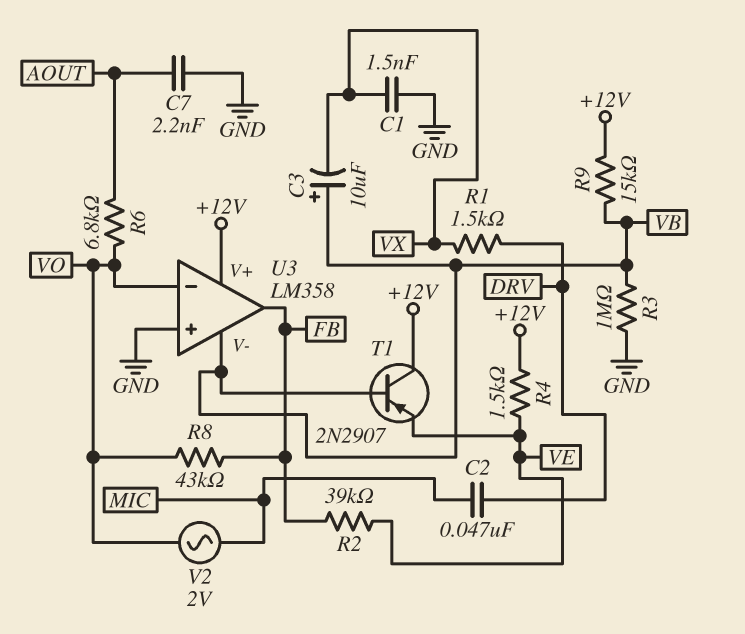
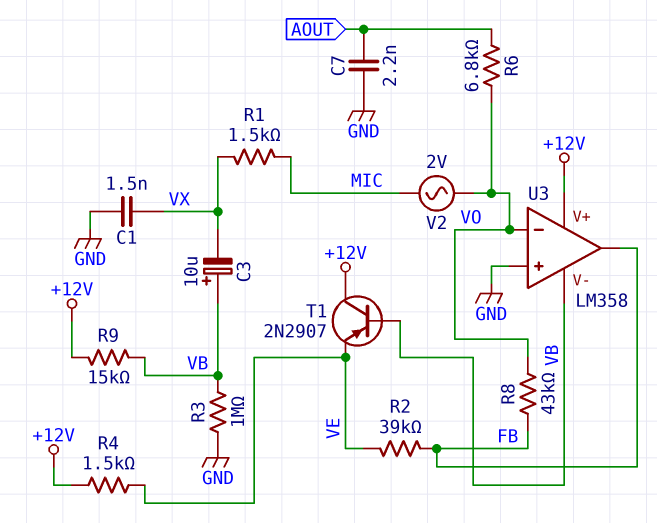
C2: 47nF (DRV, MIC) -> none
R1: 1.5k (DRV, VX) -> 1.5k (MIC, VX)

